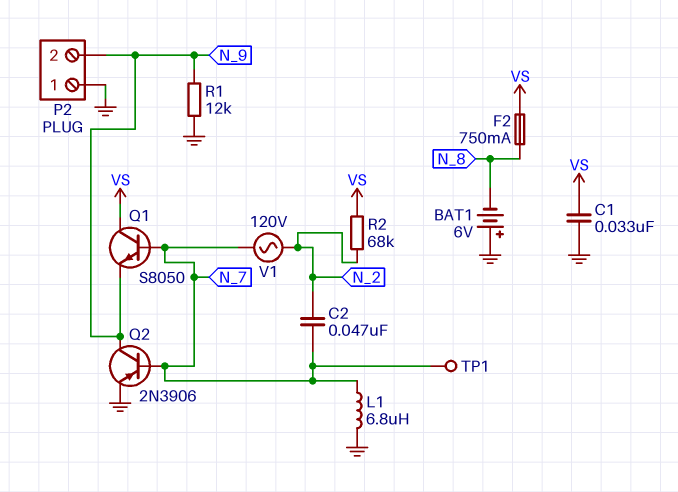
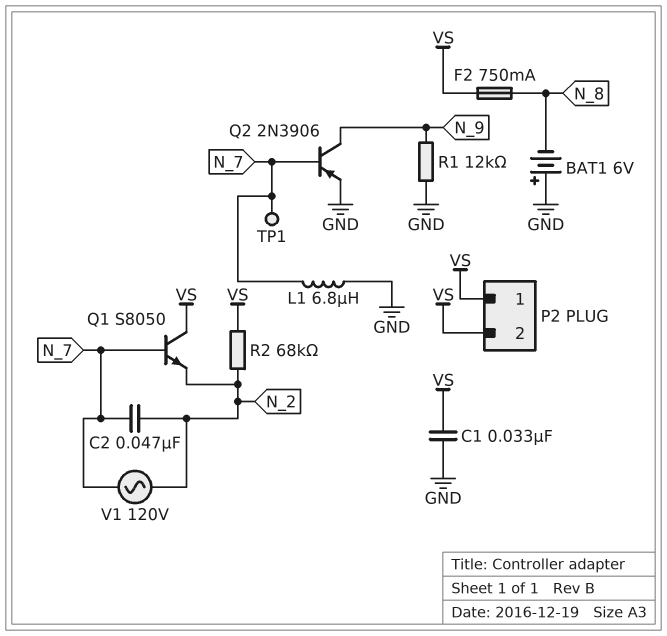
P2 pin 1: GND -> VS
P2 pin 2: N_9 -> VS
Q1: NPN S8050 (B N_7, C VS, E N_9) -> NPN S8050 (B N_7, C VS, E N_2)

